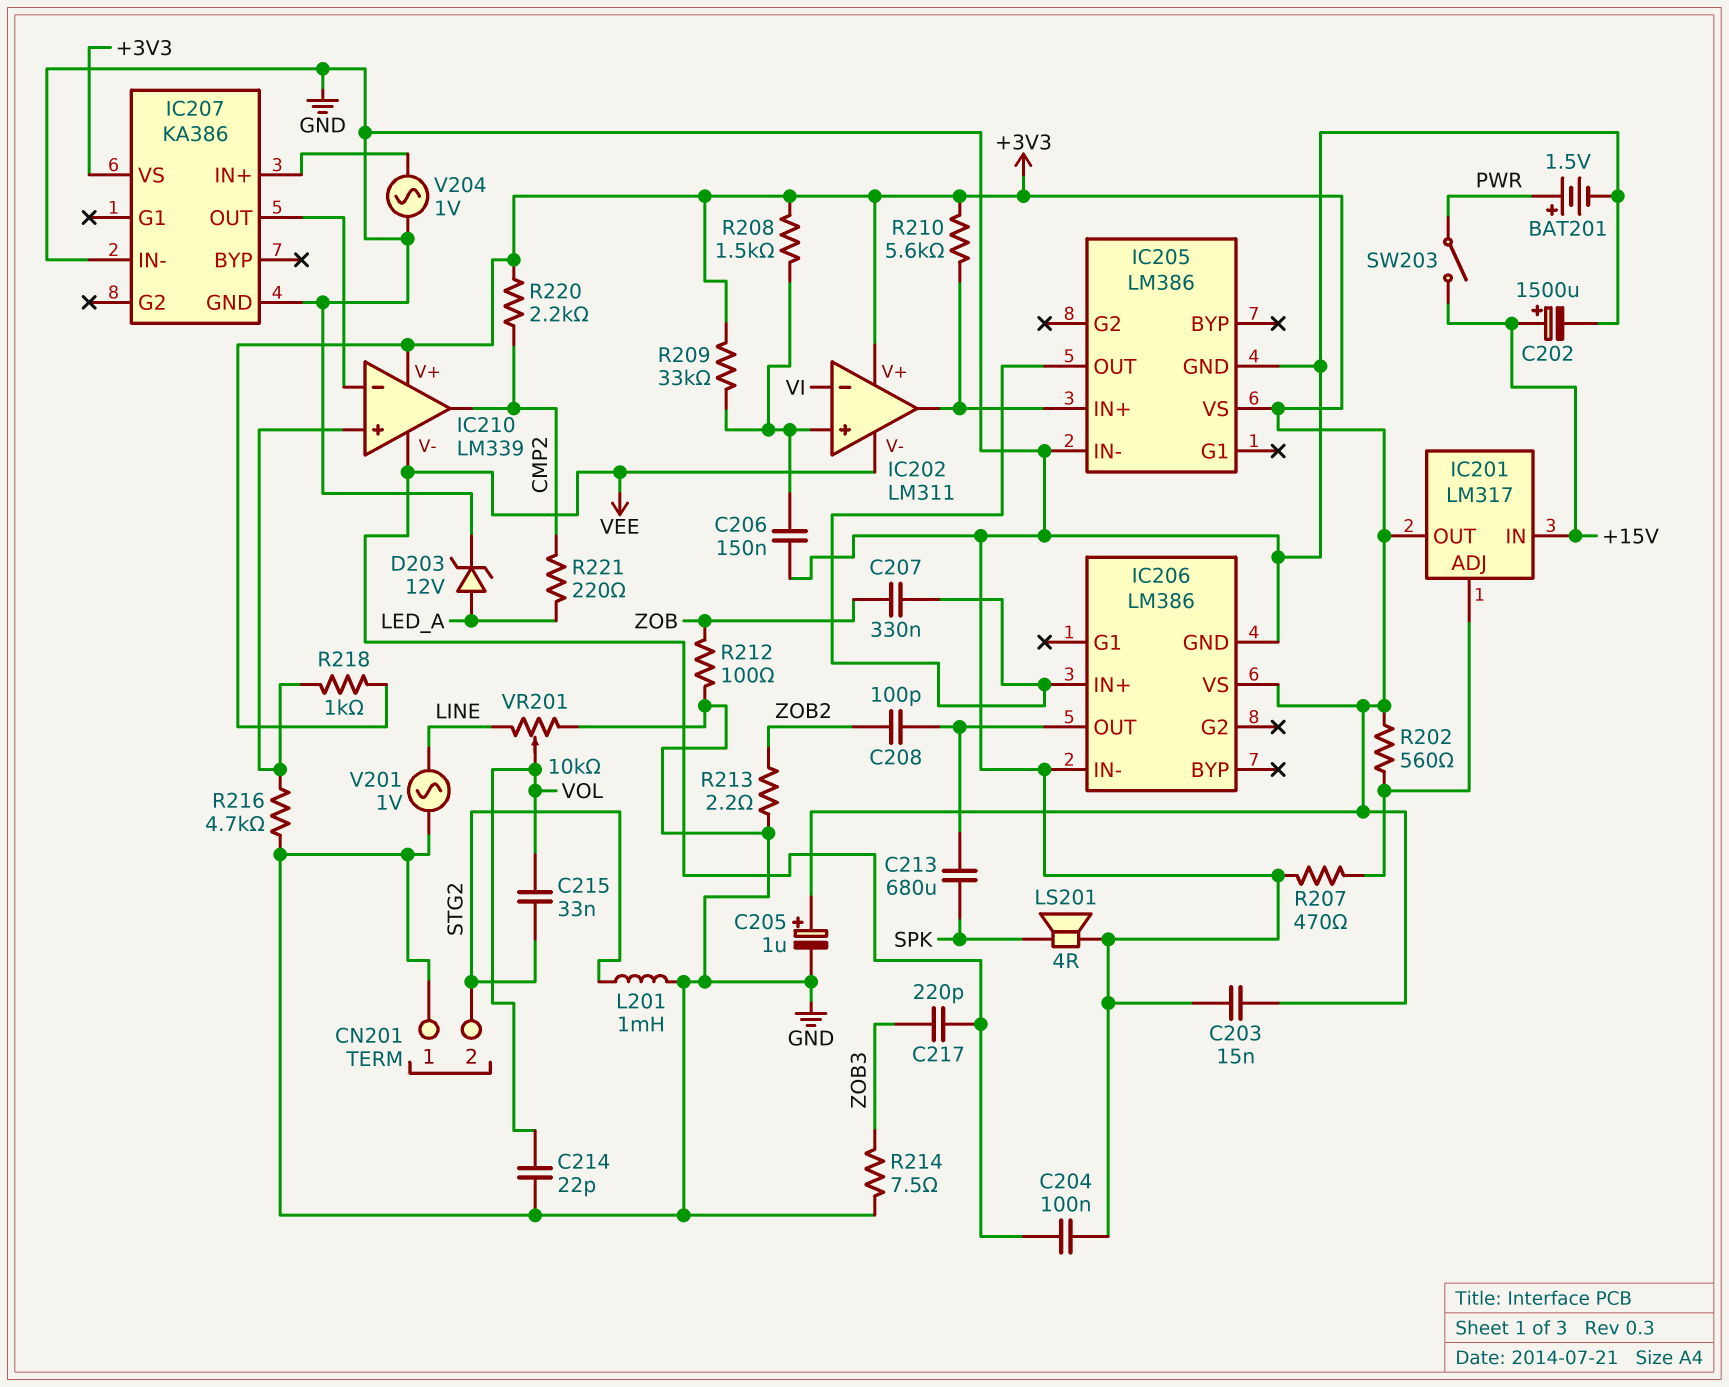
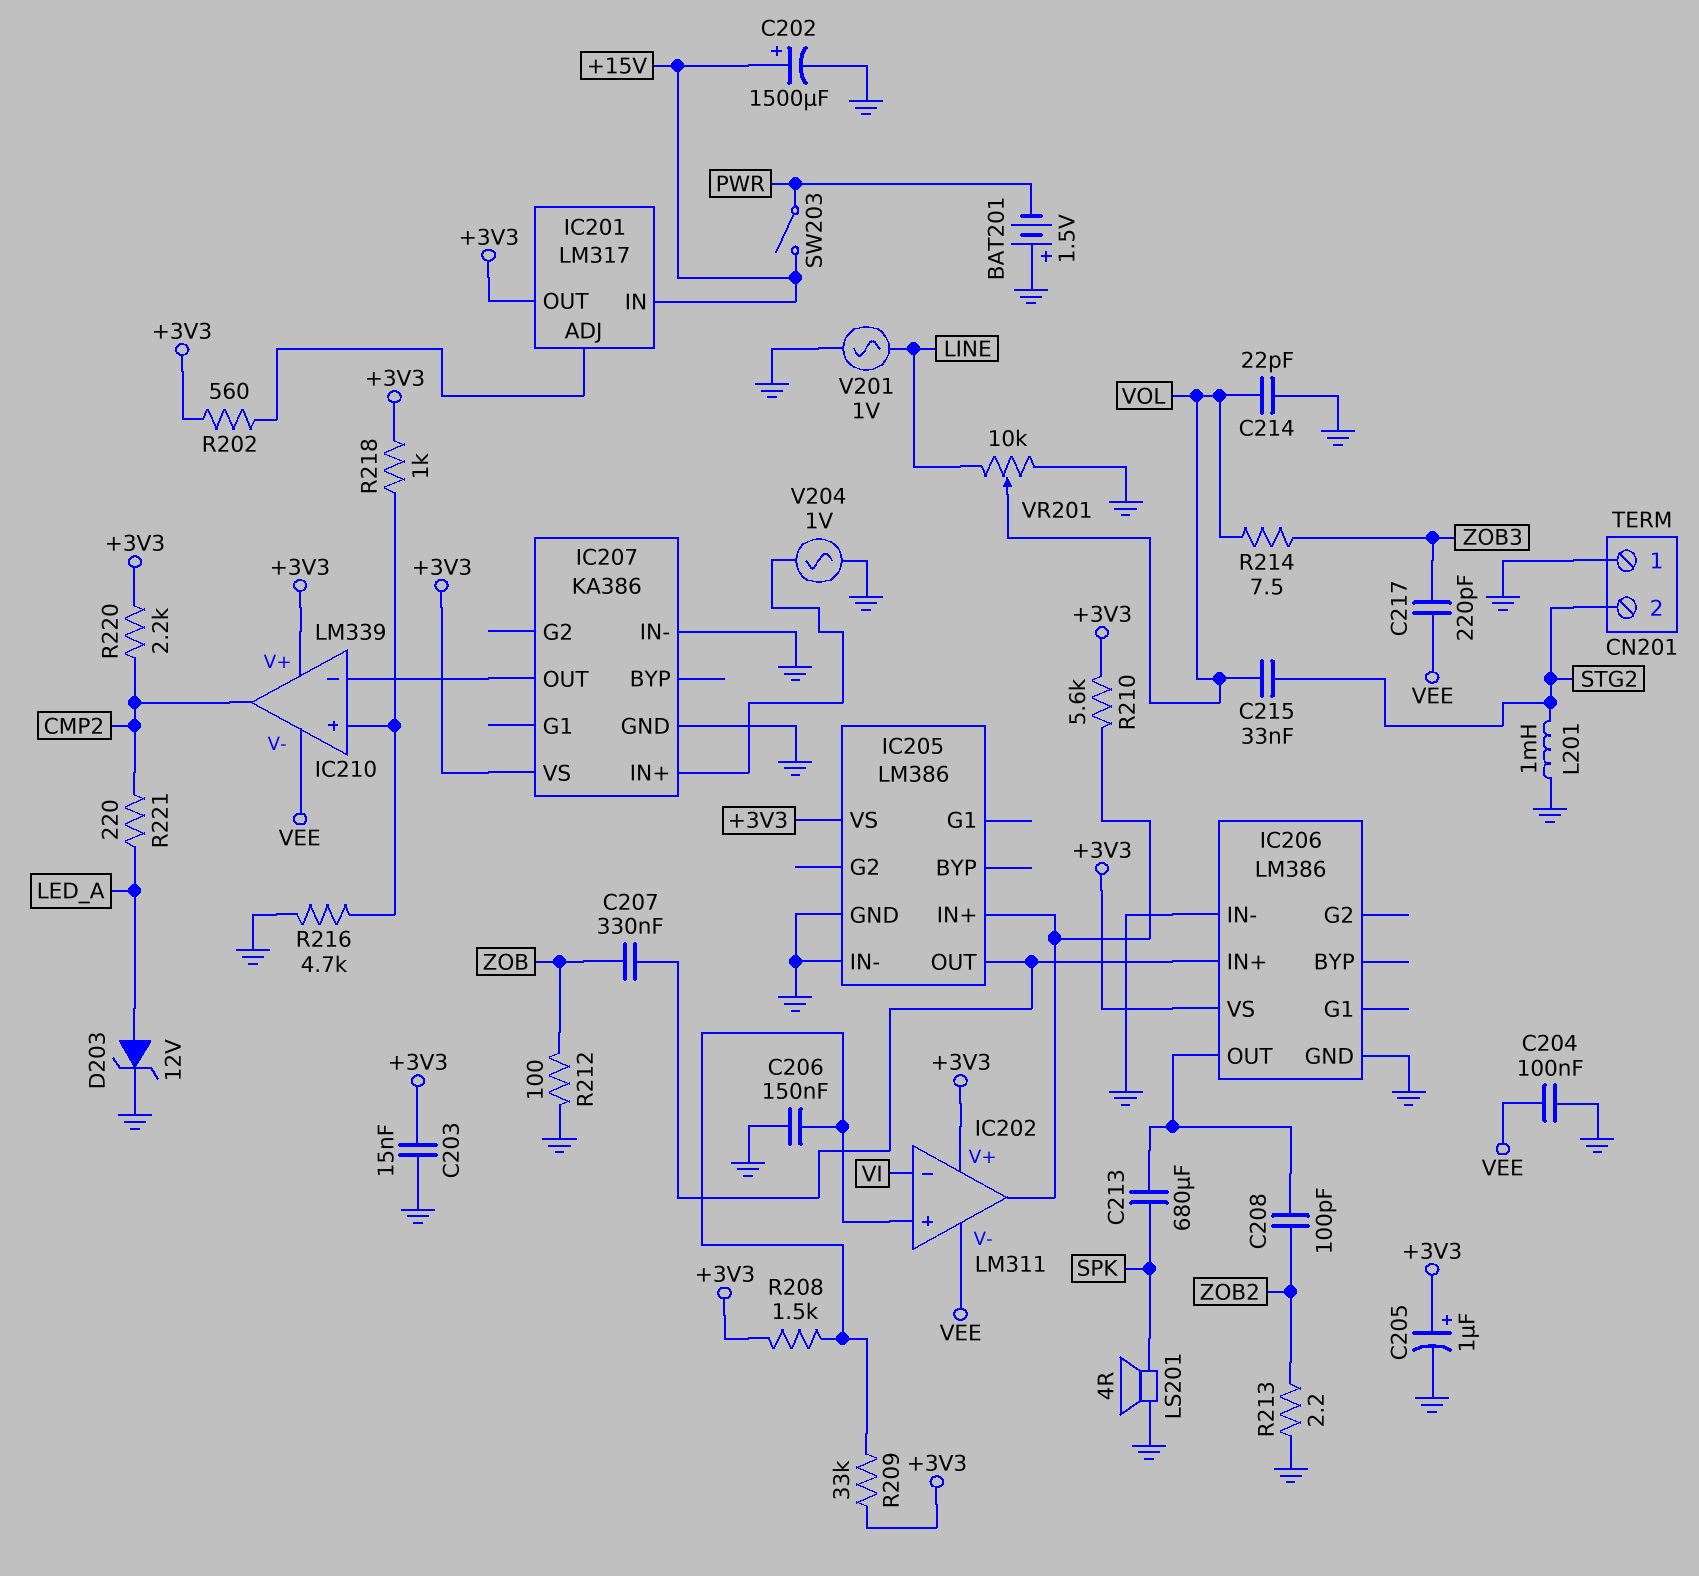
BAT201: 1.5V (plus PWR, minus GND) -> 1.5V (plus GND, minus PWR)
R207: 470 (GND, IC201/ADJ) -> none
R214: 7.5 (GND, ZOB3) -> 7.5 (VOL, ZOB3)

